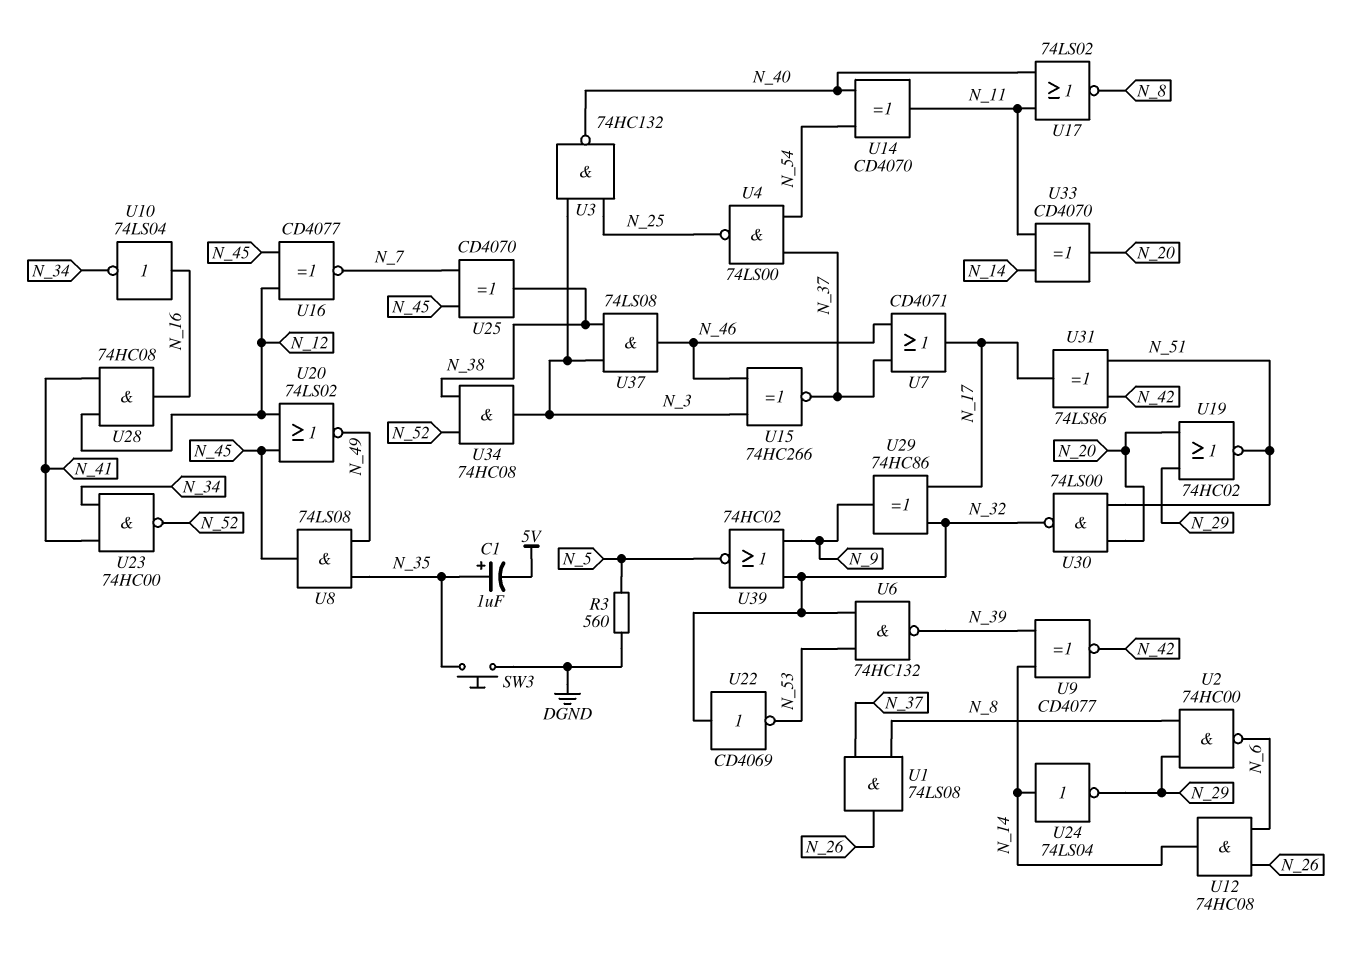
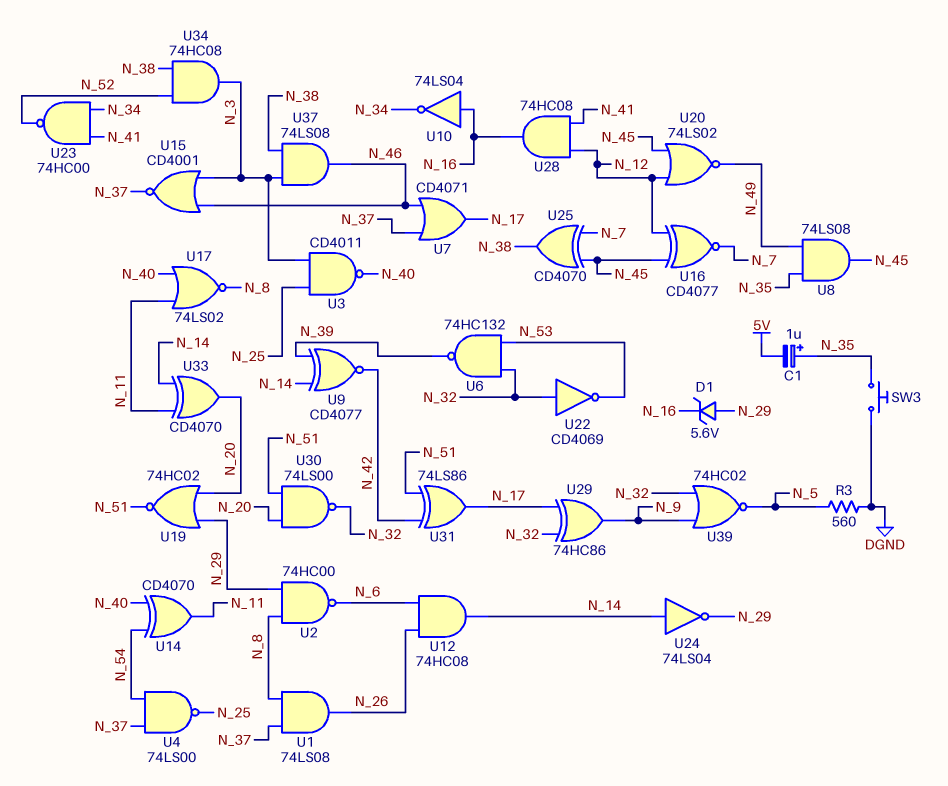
D1: none -> zener 5.6V (A N_29, K N_16)
U3: NAND 74HC132 (in N_3, in N_25, out N_40) -> NAND CD4011 (in N_3, in N_25, out N_40)
U15: XNOR 74HC266 (in N_3, in N_46, out N_37) -> NOR CD4001 (in N_3, in N_46, out N_37)

